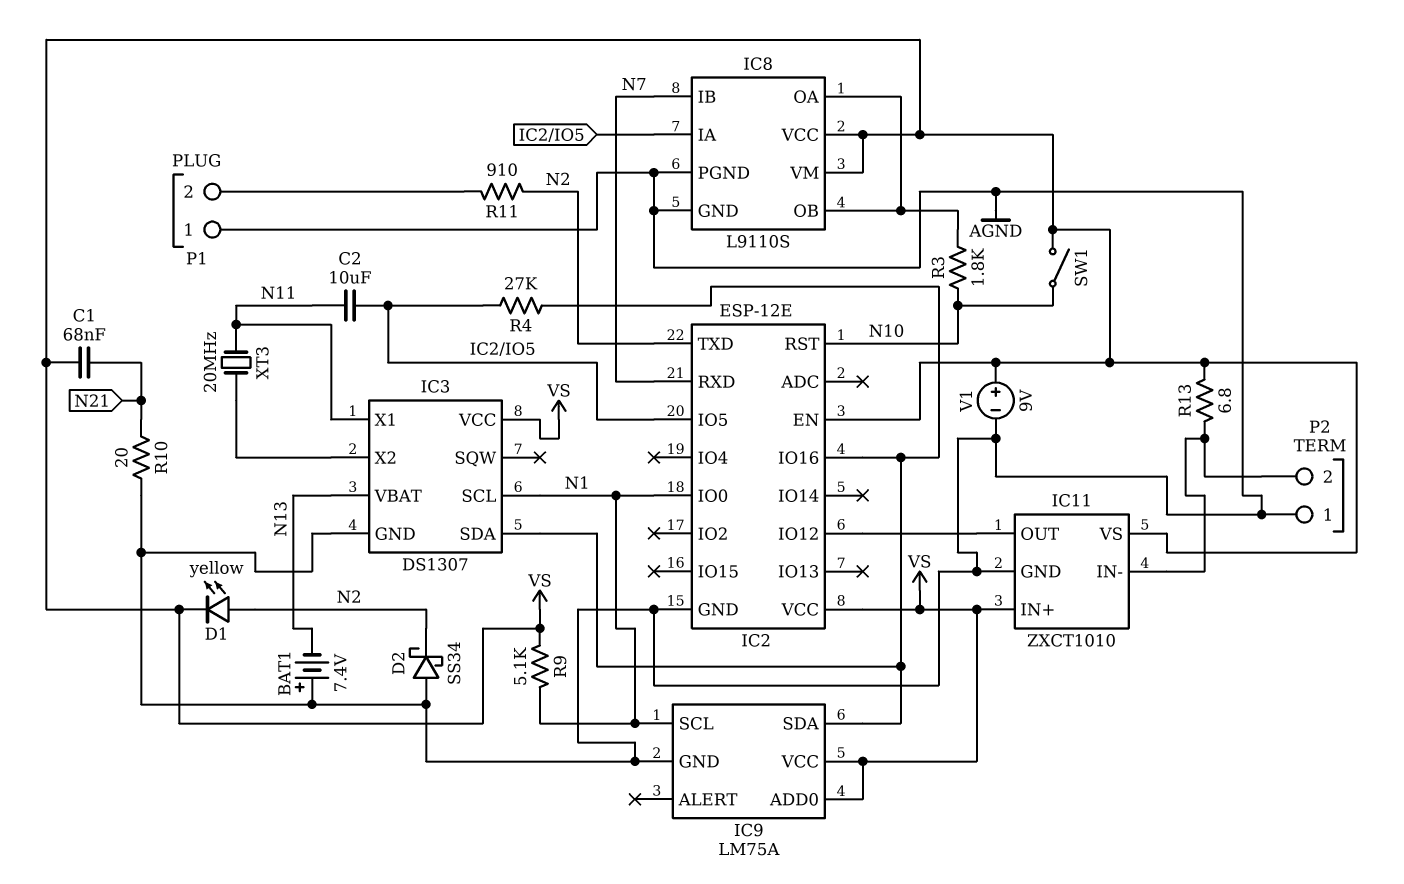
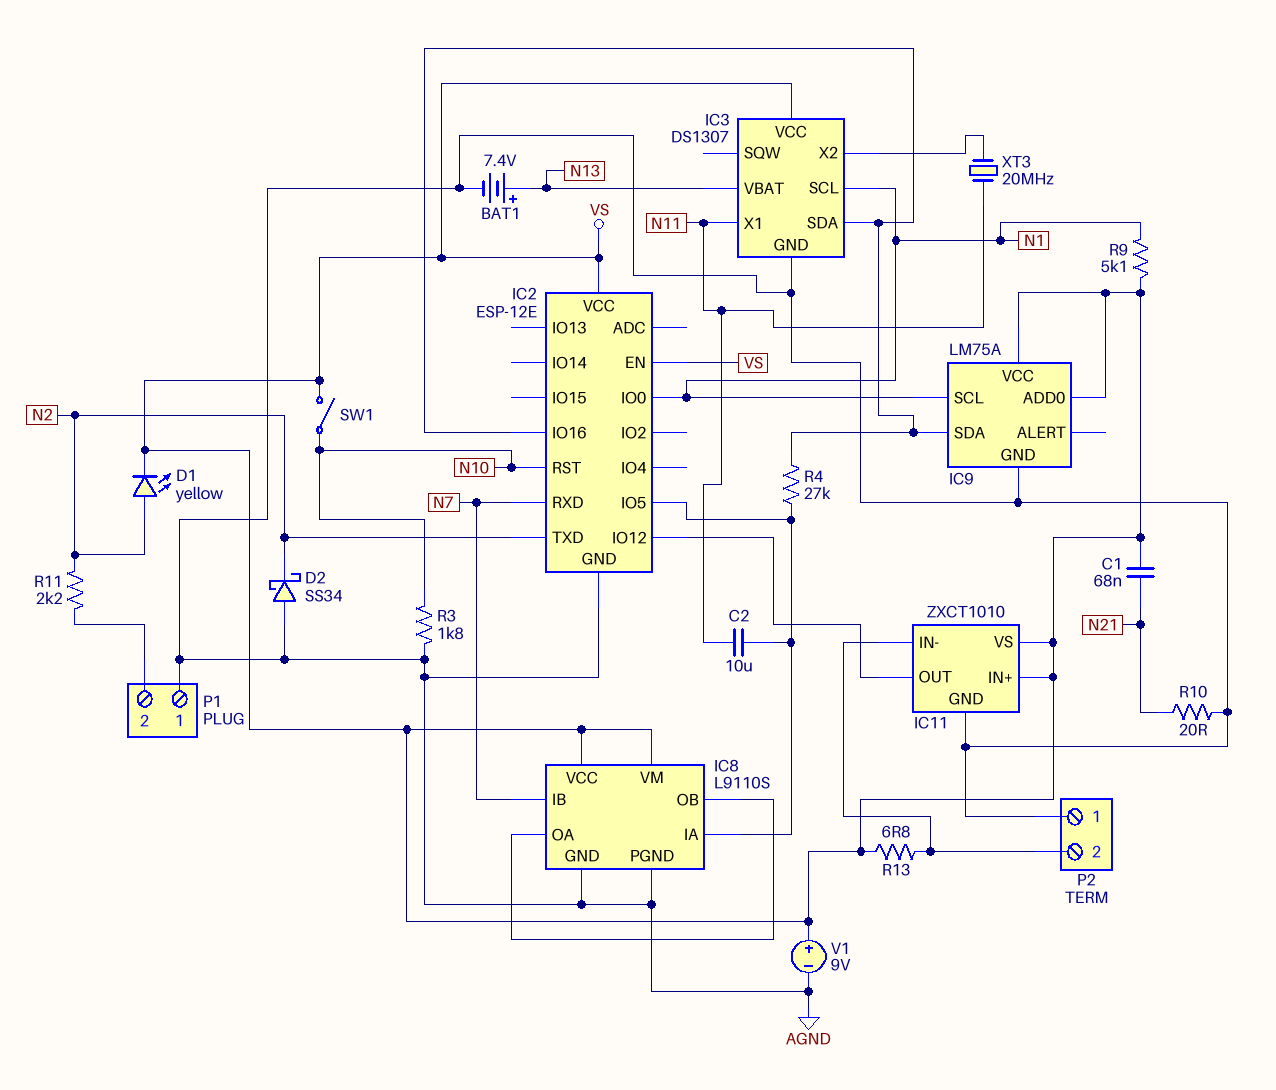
BAT1: 7.4V (plus AGND, minus N13) -> 7.4V (plus N13, minus AGND)
R3: 1.8k (IC8/OA, N10) -> 1.8k (AGND, N10)
R11: 910 (N2, P1/2) -> 2.2k (N2, P1/2)

